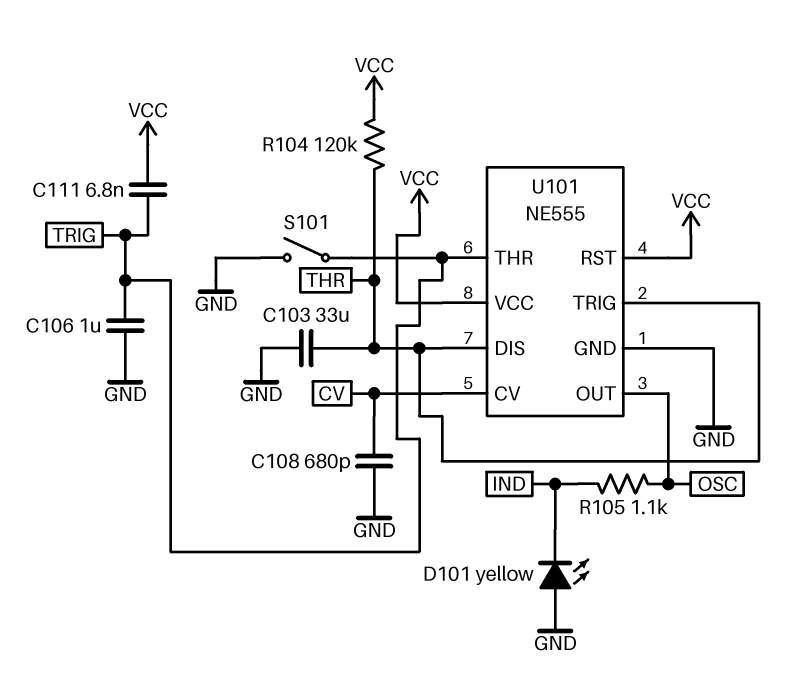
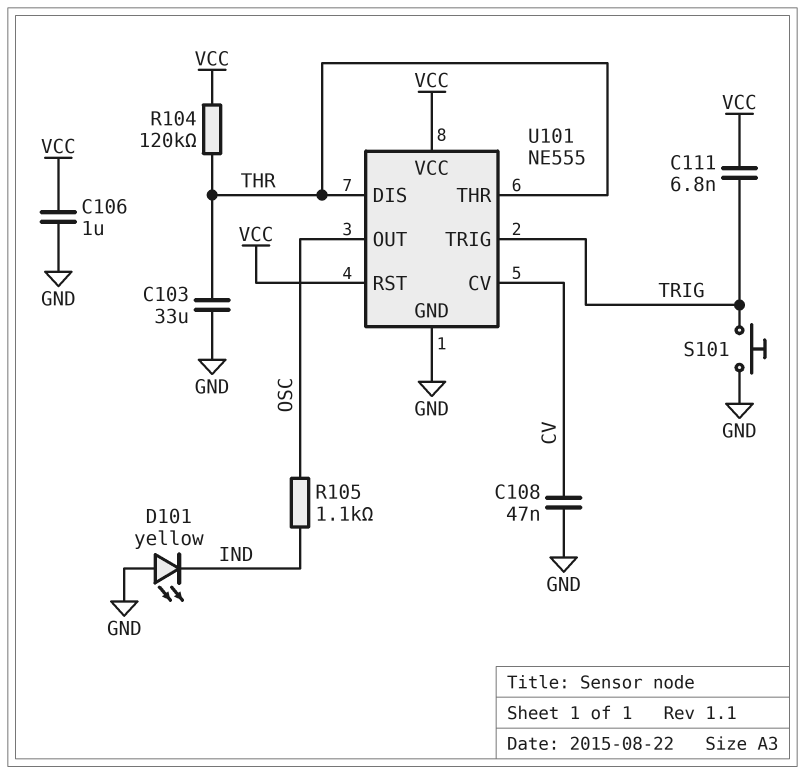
C106: 1uF (GND, TRIG) -> 1uF (GND, VCC)
C108: 680pF (CV, GND) -> 47nF (CV, GND)
S101: switch (GND, TRIG) -> button (GND, TRIG)
U101 pin THR: TRIG -> THR
U101 pin TRIG: THR -> TRIG

